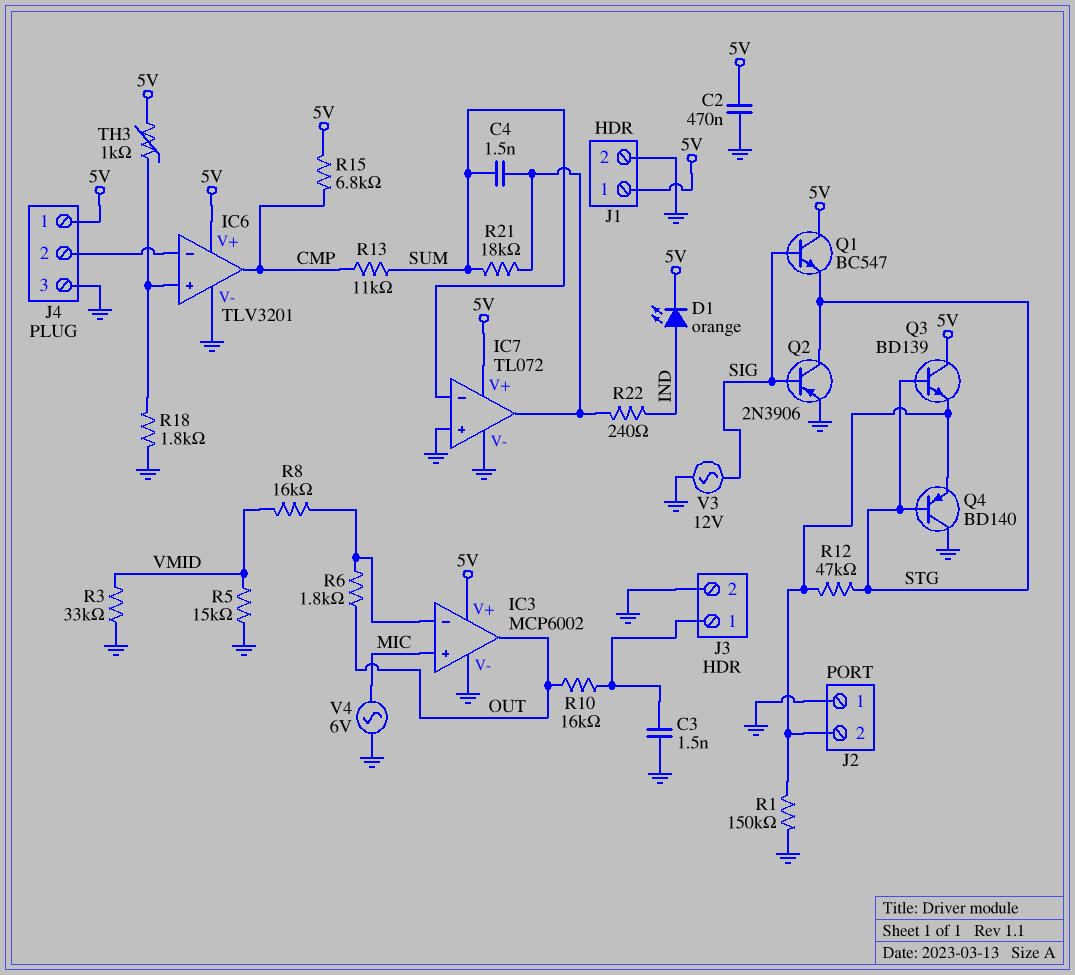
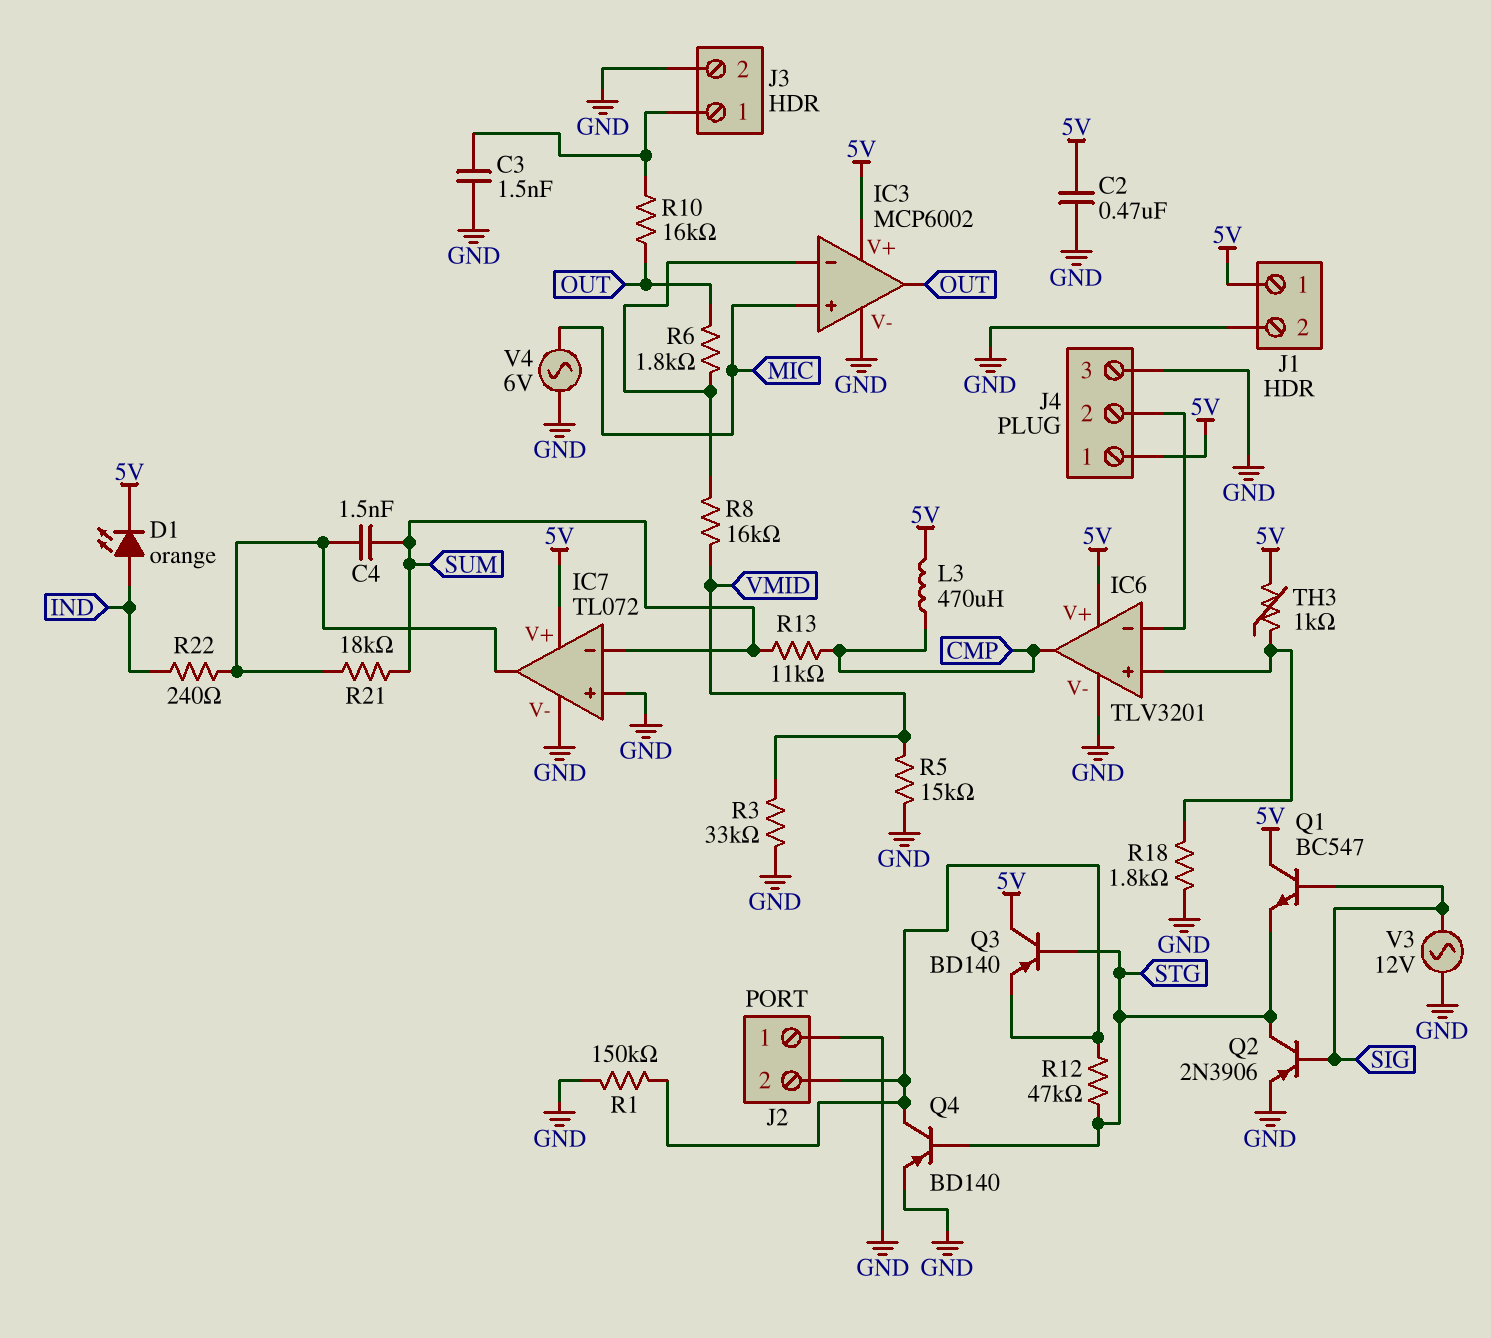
L3: none -> 470uH (5V, CMP)
Q3: NPN BD139 (B STG, C 5V, E J2/2) -> PNP BD140 (B STG, C 5V, E J2/2)
Q4: PNP BD140 (B STG, C GND, E J2/2) -> PNP BD140 (B STG, C J2/2, E GND)
R15: 6.8k (5V, CMP) -> none

